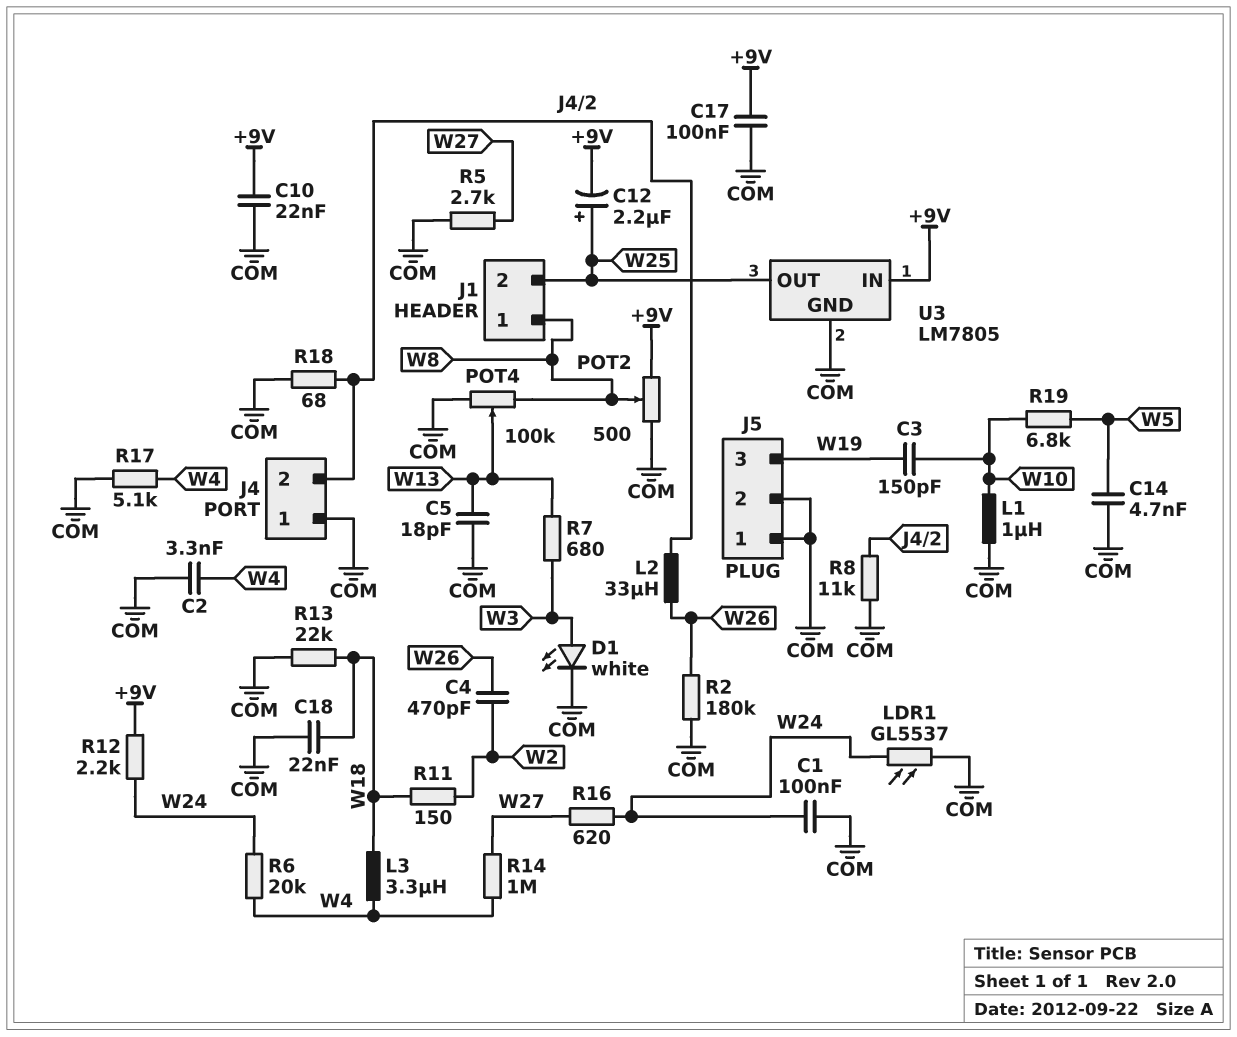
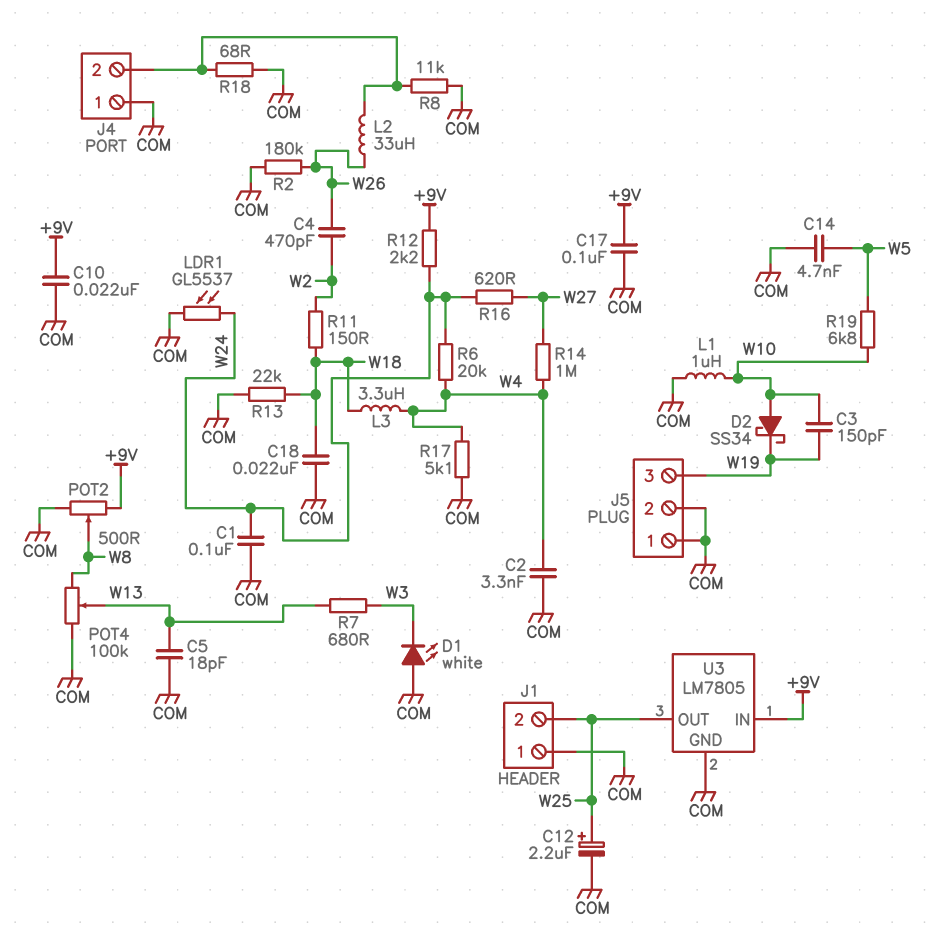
C12: 2.2uF (plus W25, minus +9V) -> 2.2uF (plus W25, minus COM)
D1: LED white (A W3, K COM) -> LED white (A COM, K W3)
D2: none -> schottky SS34 (A W10, K W19)
J1 pin 1: W8 -> COM
R5: 2.7k (COM, W27) -> none

